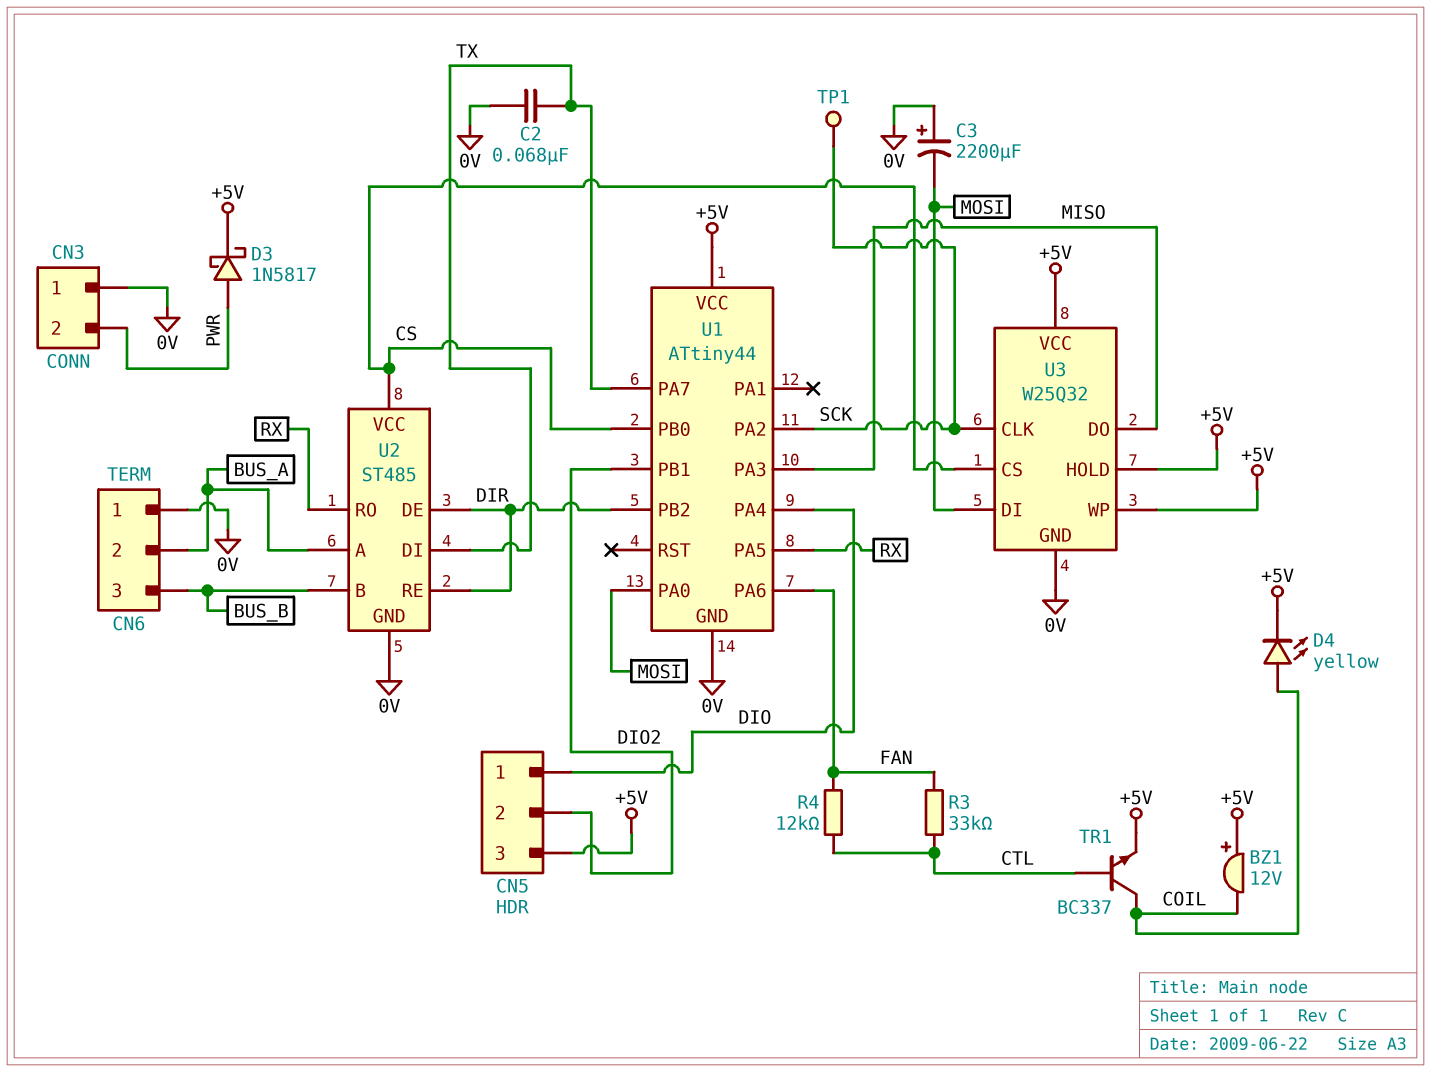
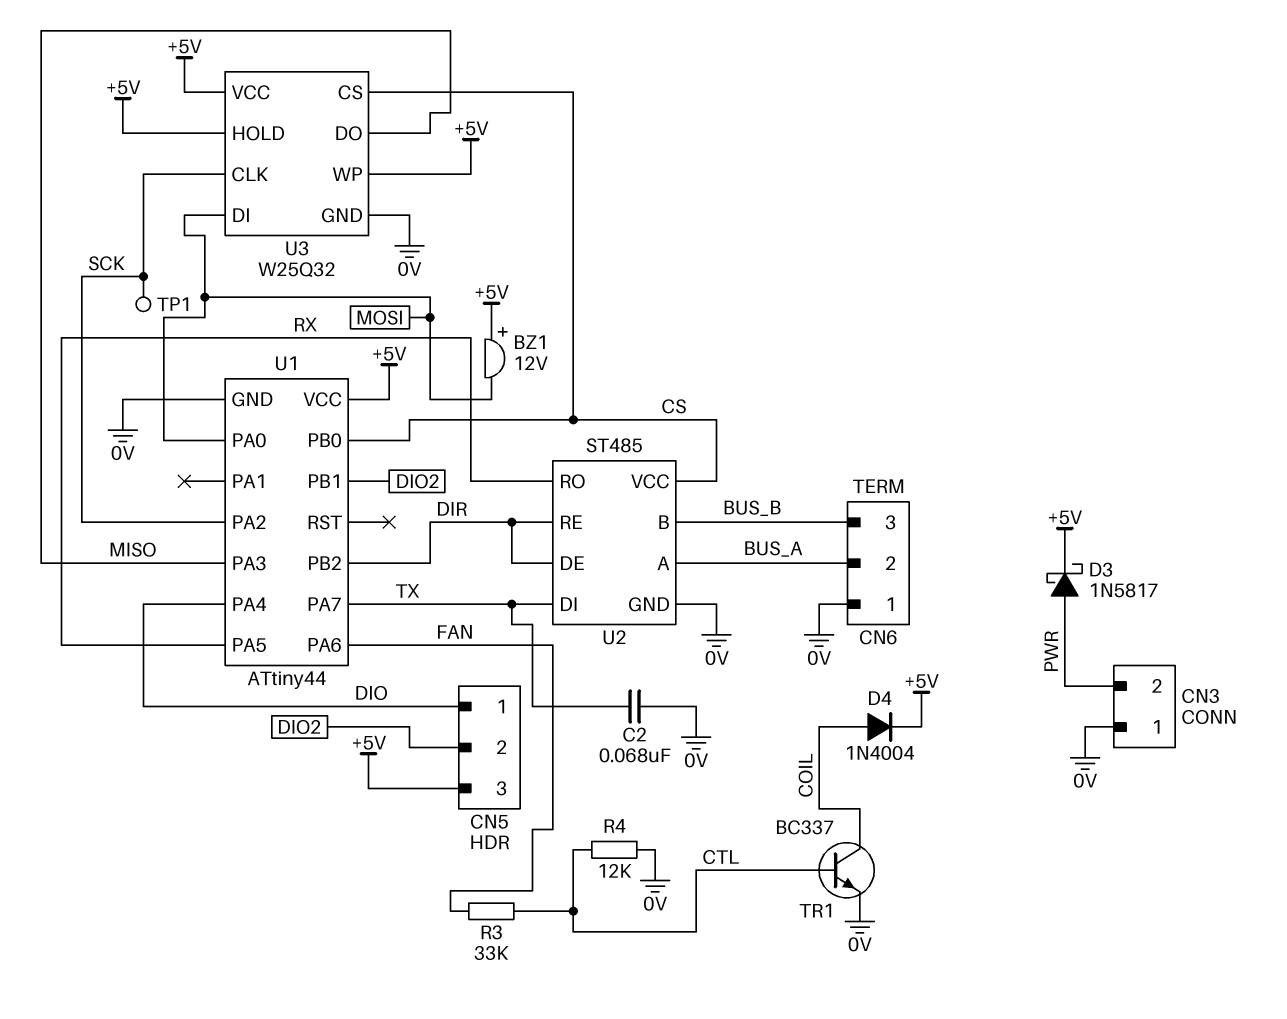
BZ1: buzzer 12V (plus +5V, minus COIL) -> buzzer 12V (plus +5V, minus MOSI)
C3: 2200uF (plus 0V, minus MOSI) -> none
D4: LED yellow (A COIL, K +5V) -> diode 1N4004 (A COIL, K +5V)
R4: 12k (CTL, FAN) -> 12k (0V, CTL)
TR1: NPN BC337 (B CTL, C COIL, E +5V) -> NPN BC337 (B CTL, C COIL, E 0V)

